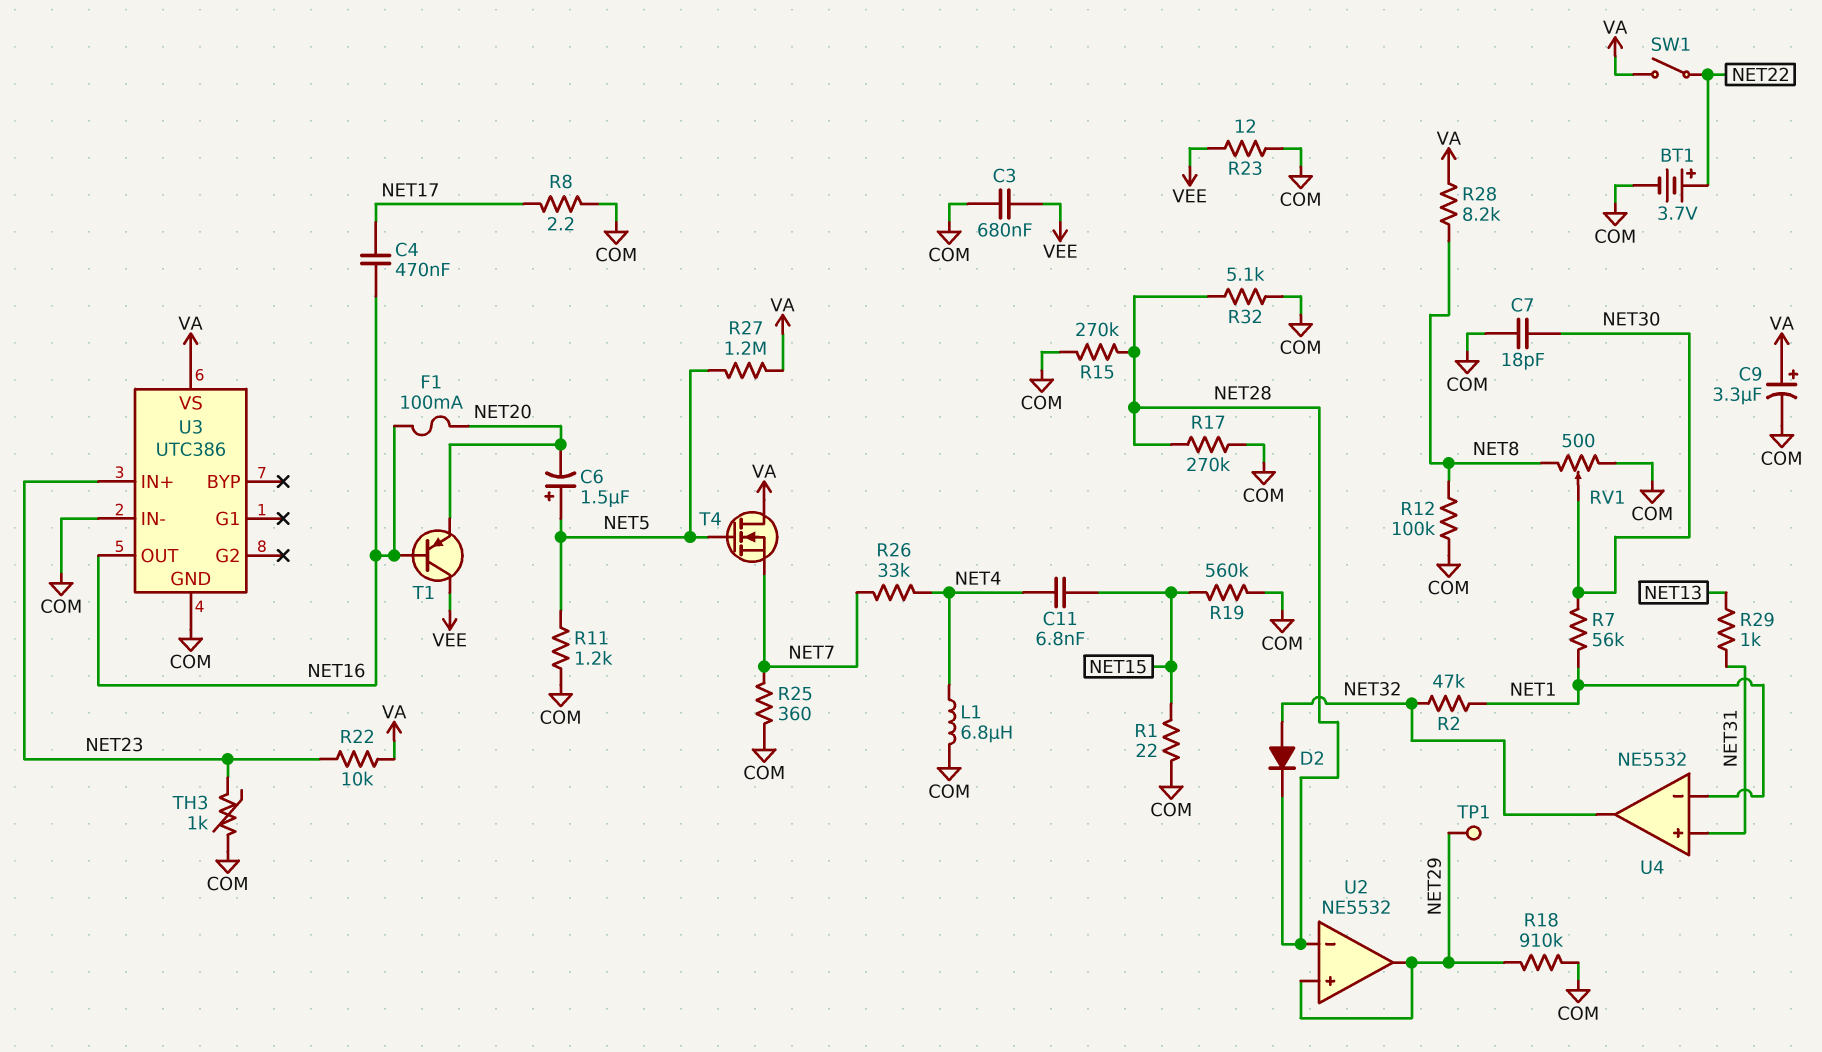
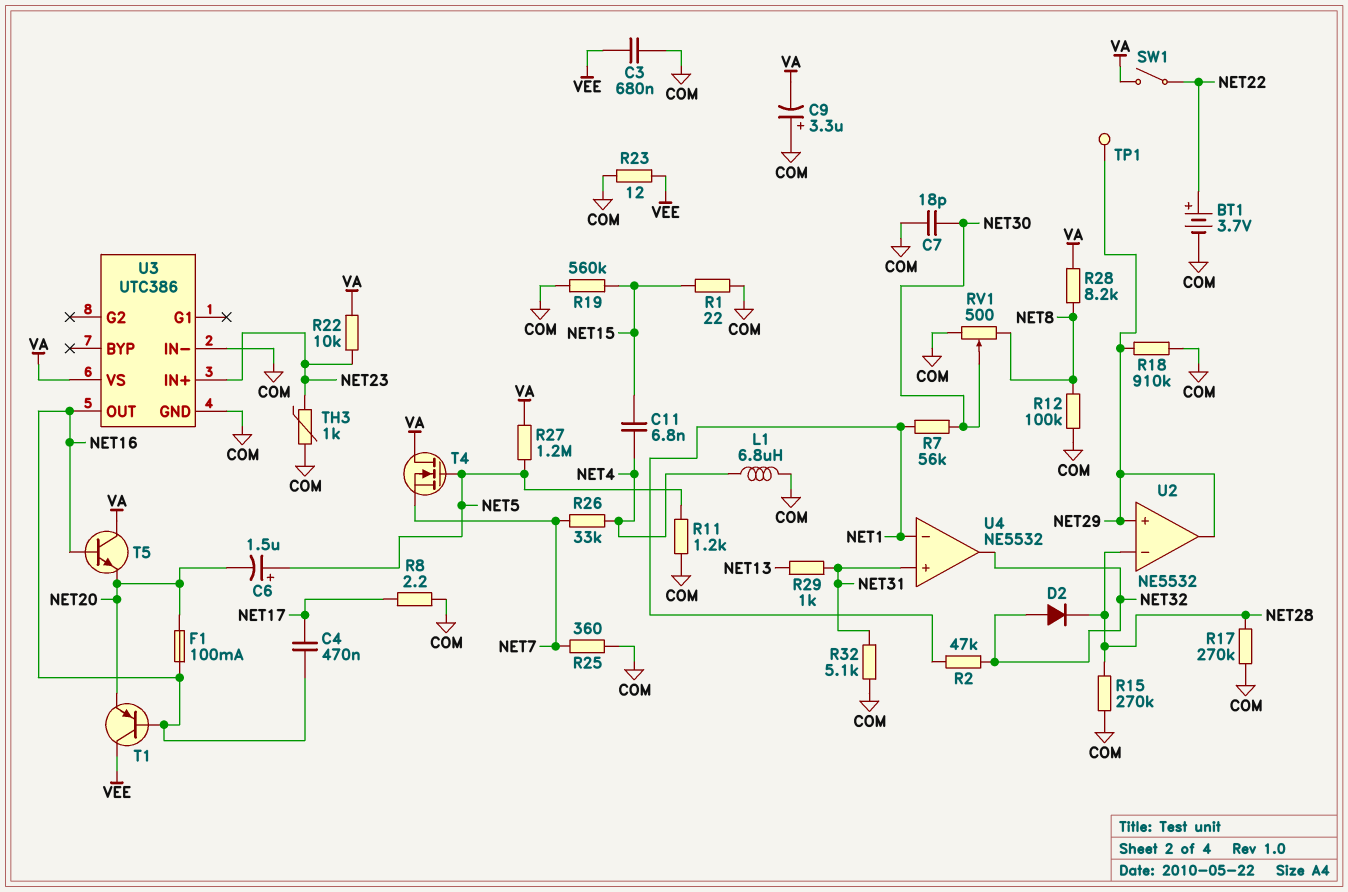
C9: 3.3uF (plus VA, minus COM) -> 3.3uF (plus COM, minus VA)
R32: 5.1k (COM, NET28) -> 5.1k (COM, NET31)
T5: none -> NPN (B NET16, C VA, E NET20)

